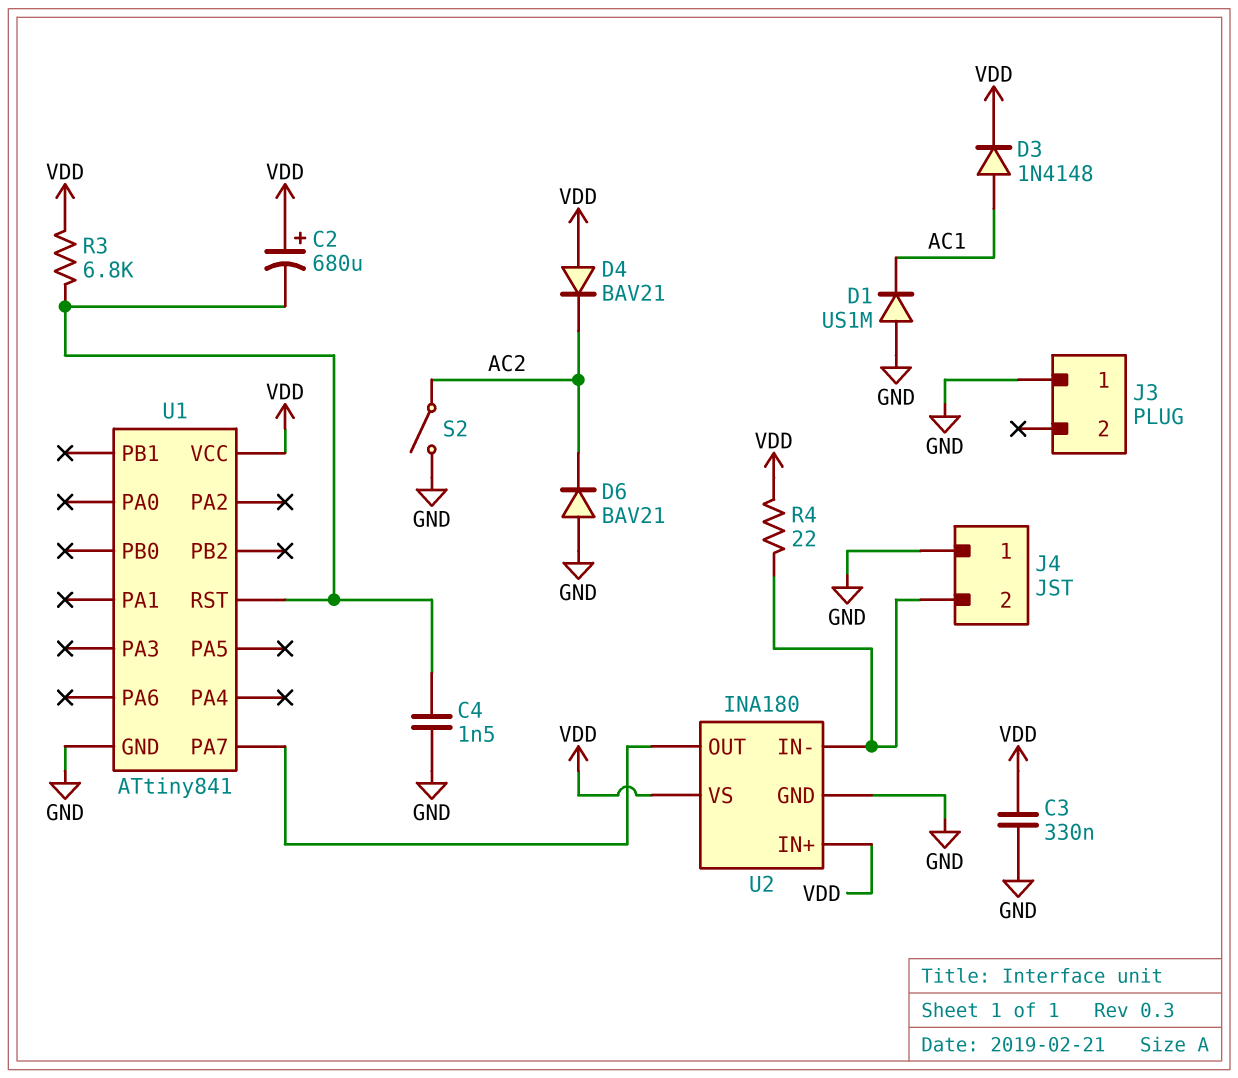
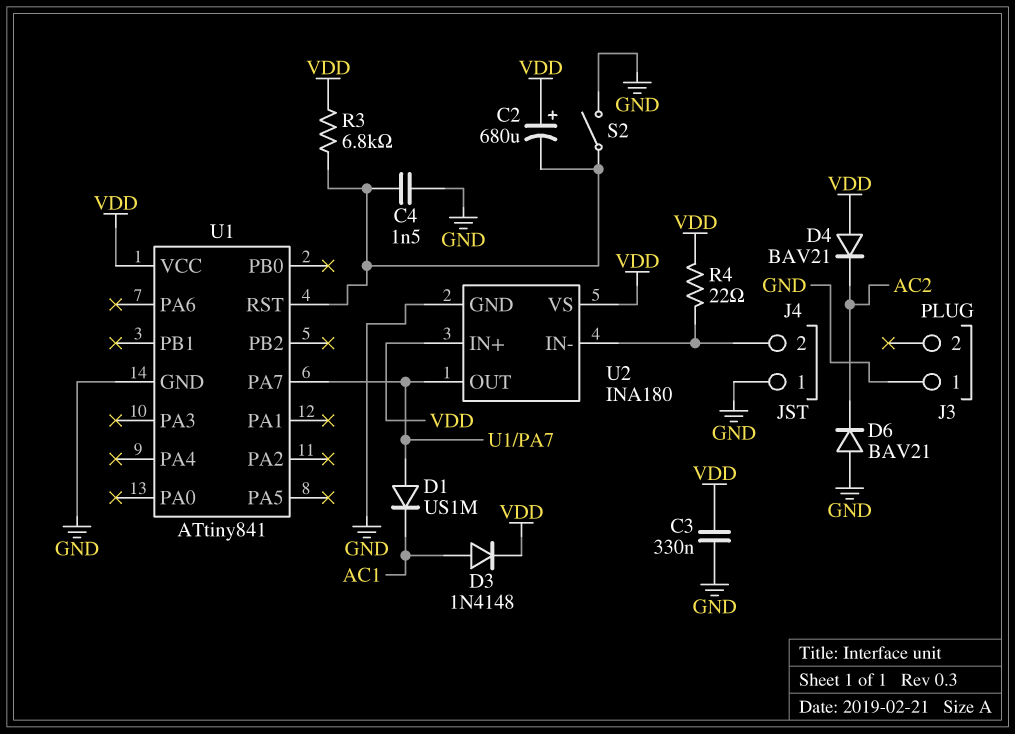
D1: diode US1M (A GND, K AC1) -> diode US1M (A U1/PA7, K AC1)
S2: switch (AC2, GND) -> switch (GND, U1/RST)

